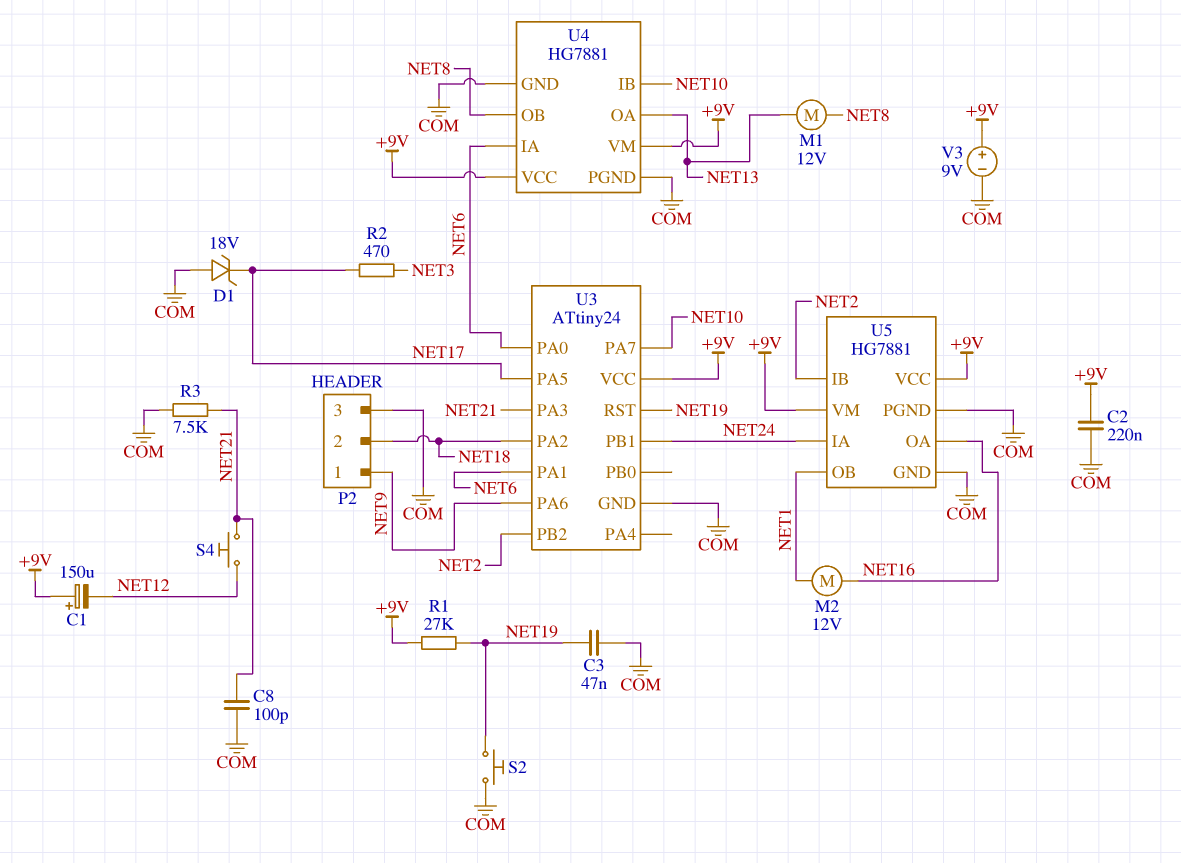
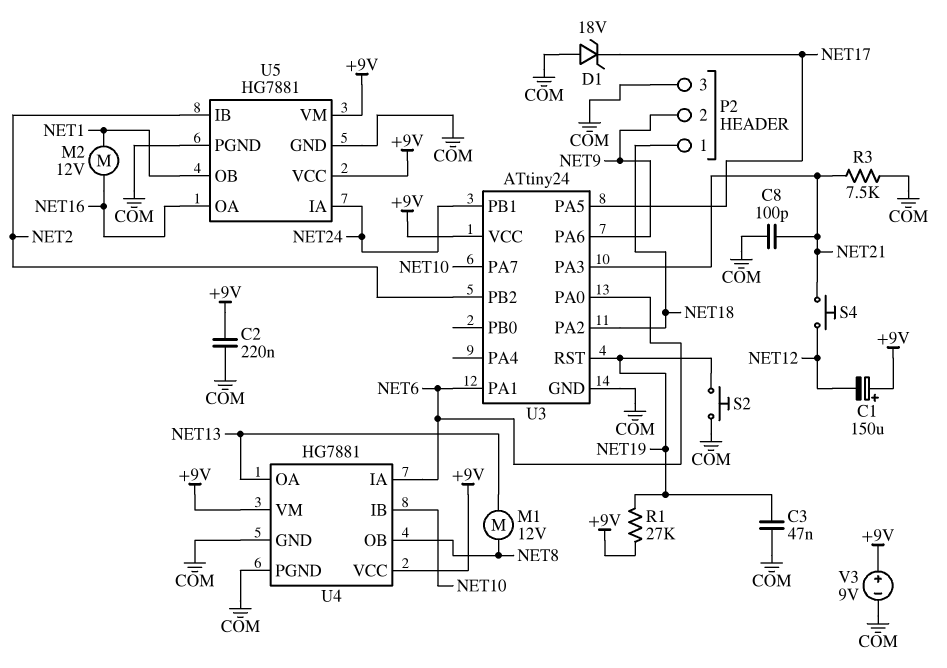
P2 pin 1: NET9 -> NET18
P2 pin 2: NET18 -> NET9
R2: 470 (NET3, NET17) -> none

